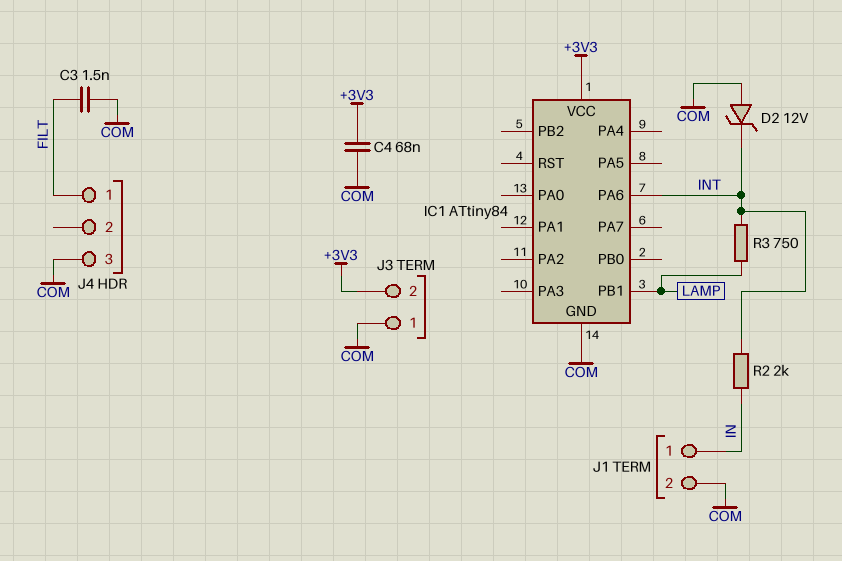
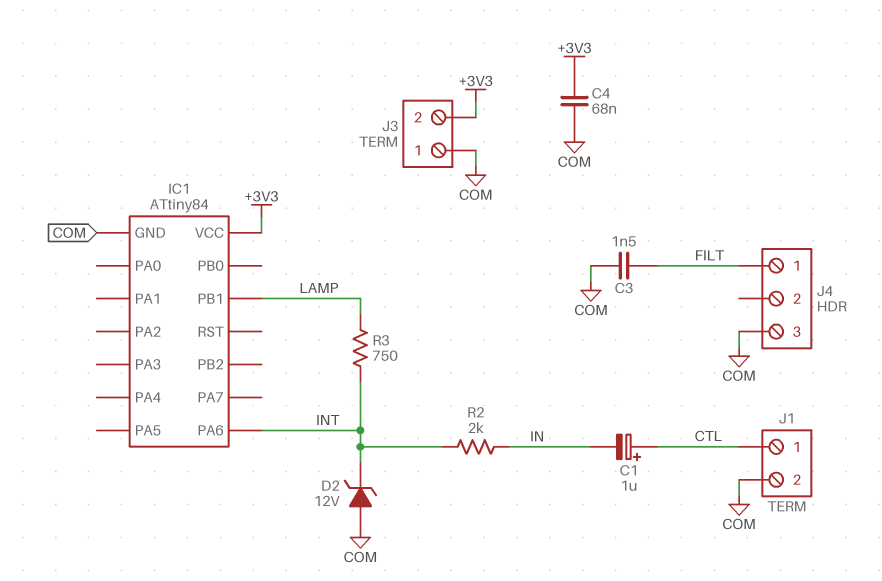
C1: none -> 1uF (plus CTL, minus IN)
J1 pin 1: IN -> CTL

